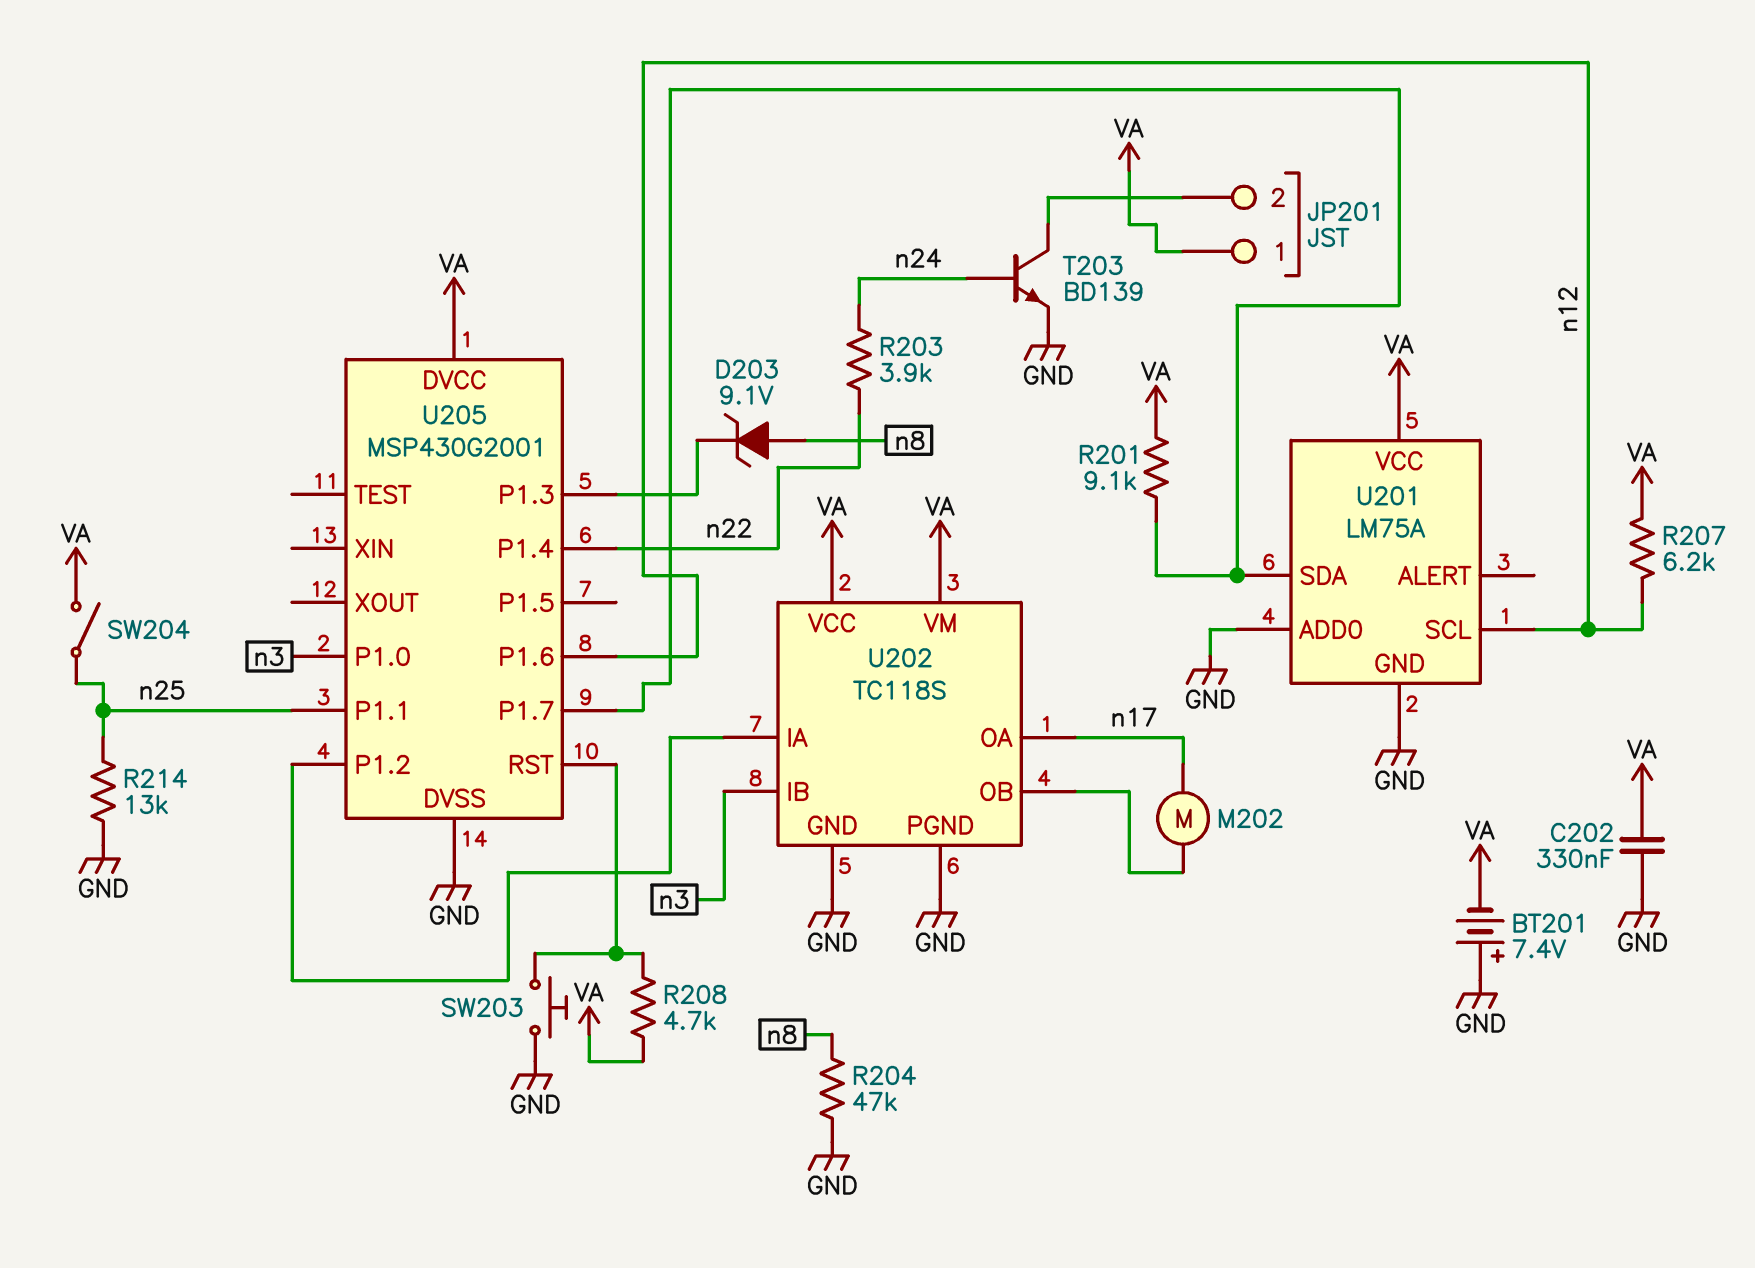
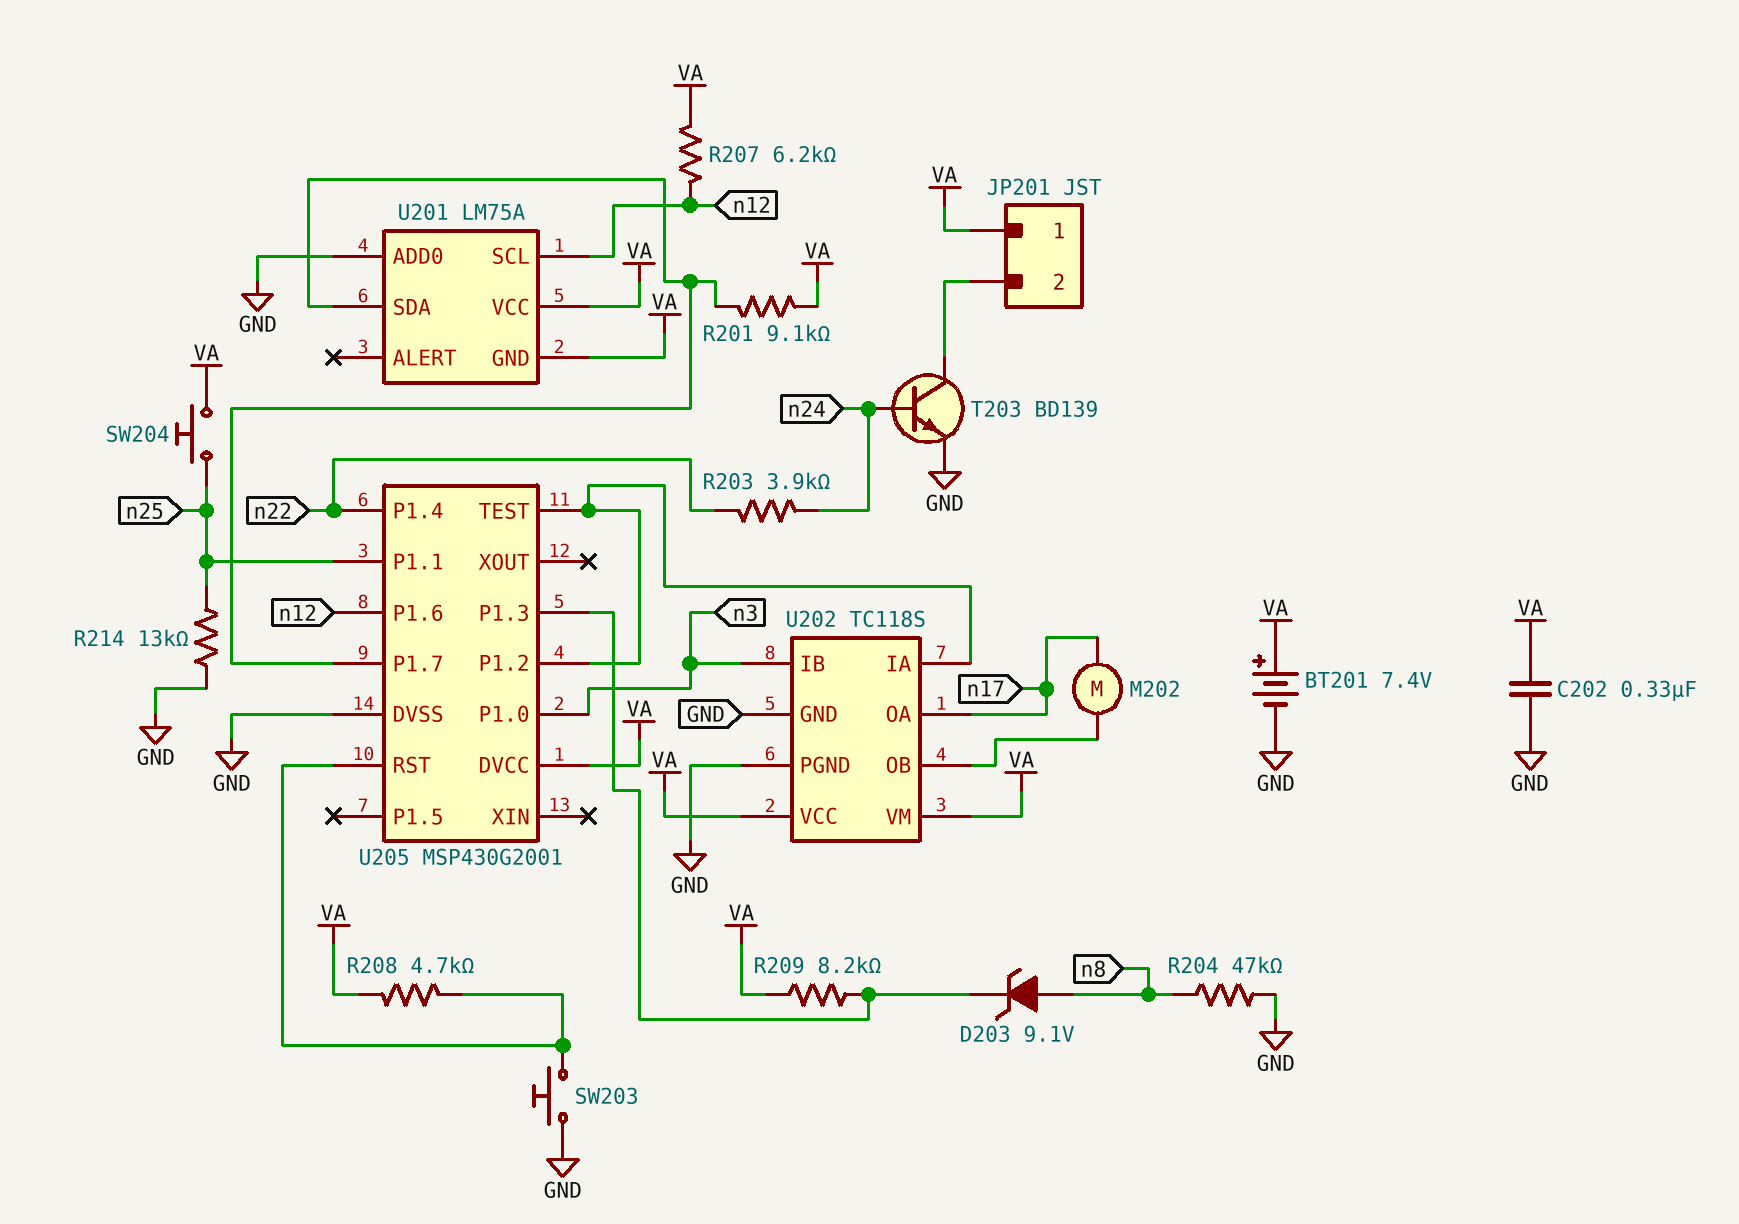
BT201: 7.4V (plus GND, minus VA) -> 7.4V (plus VA, minus GND)
R209: none -> 8.2k (U205/P1.3, VA)
SW204: switch (VA, n25) -> button (VA, n25)
U201 pin GND: GND -> VA
U205 pin TEST: none -> U202/IA

